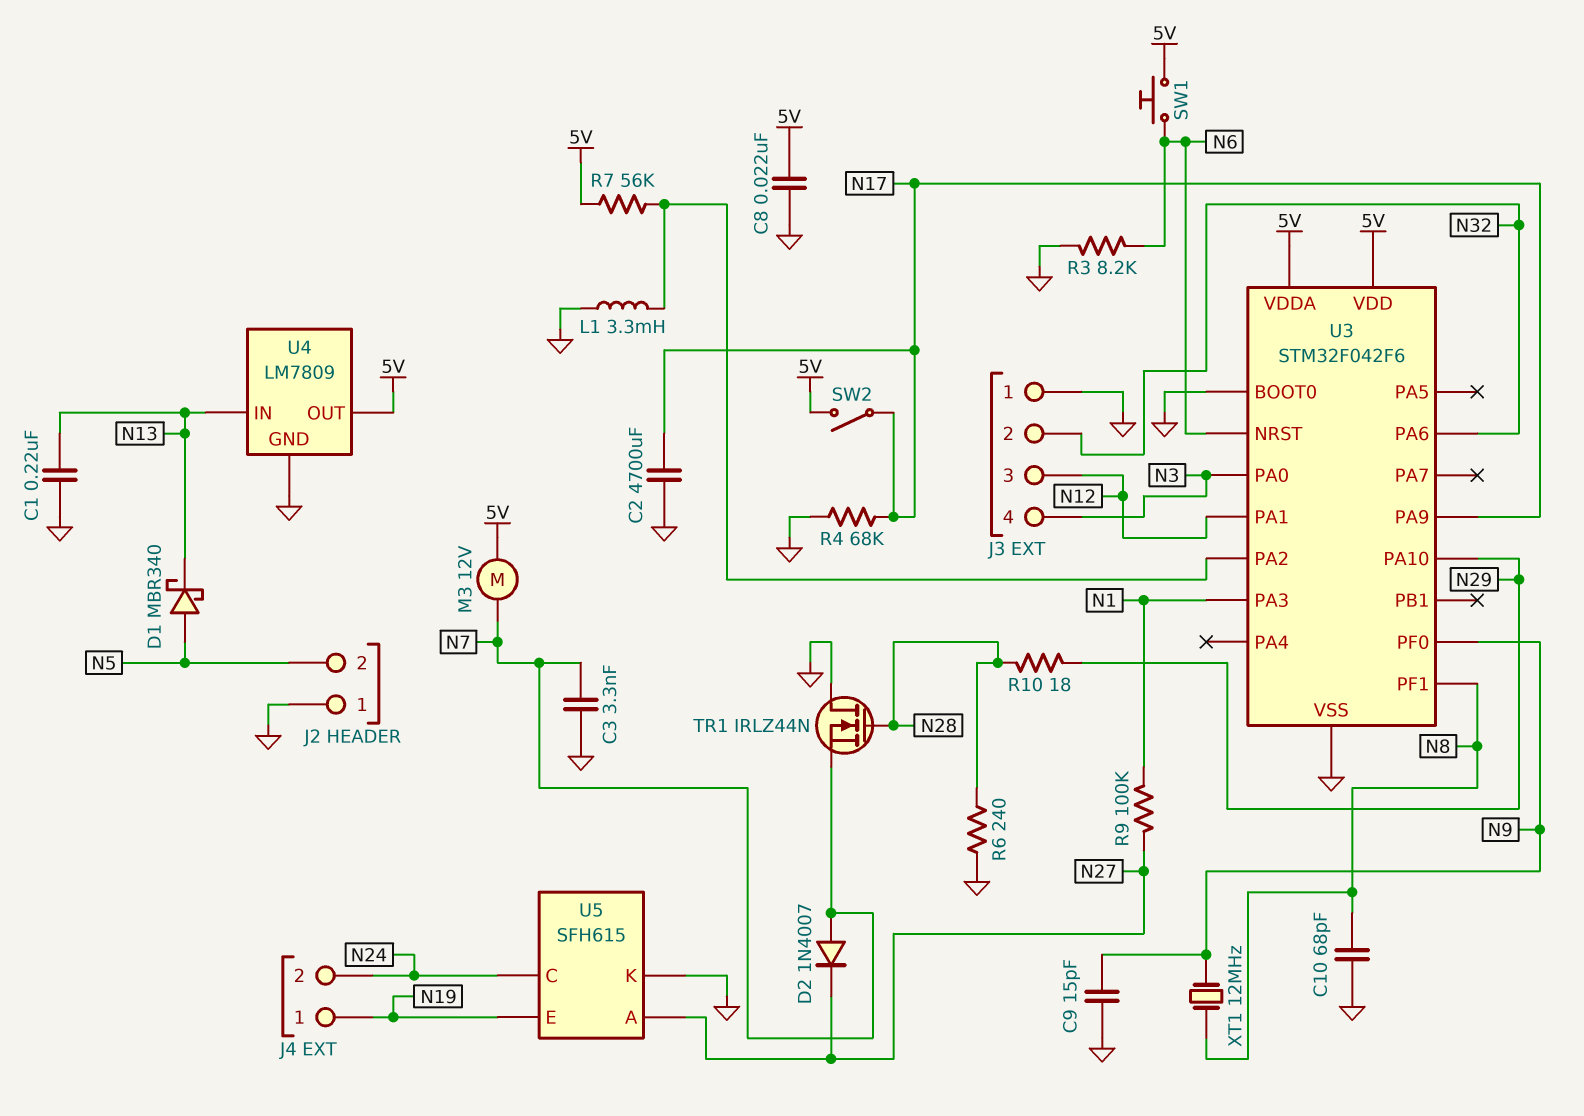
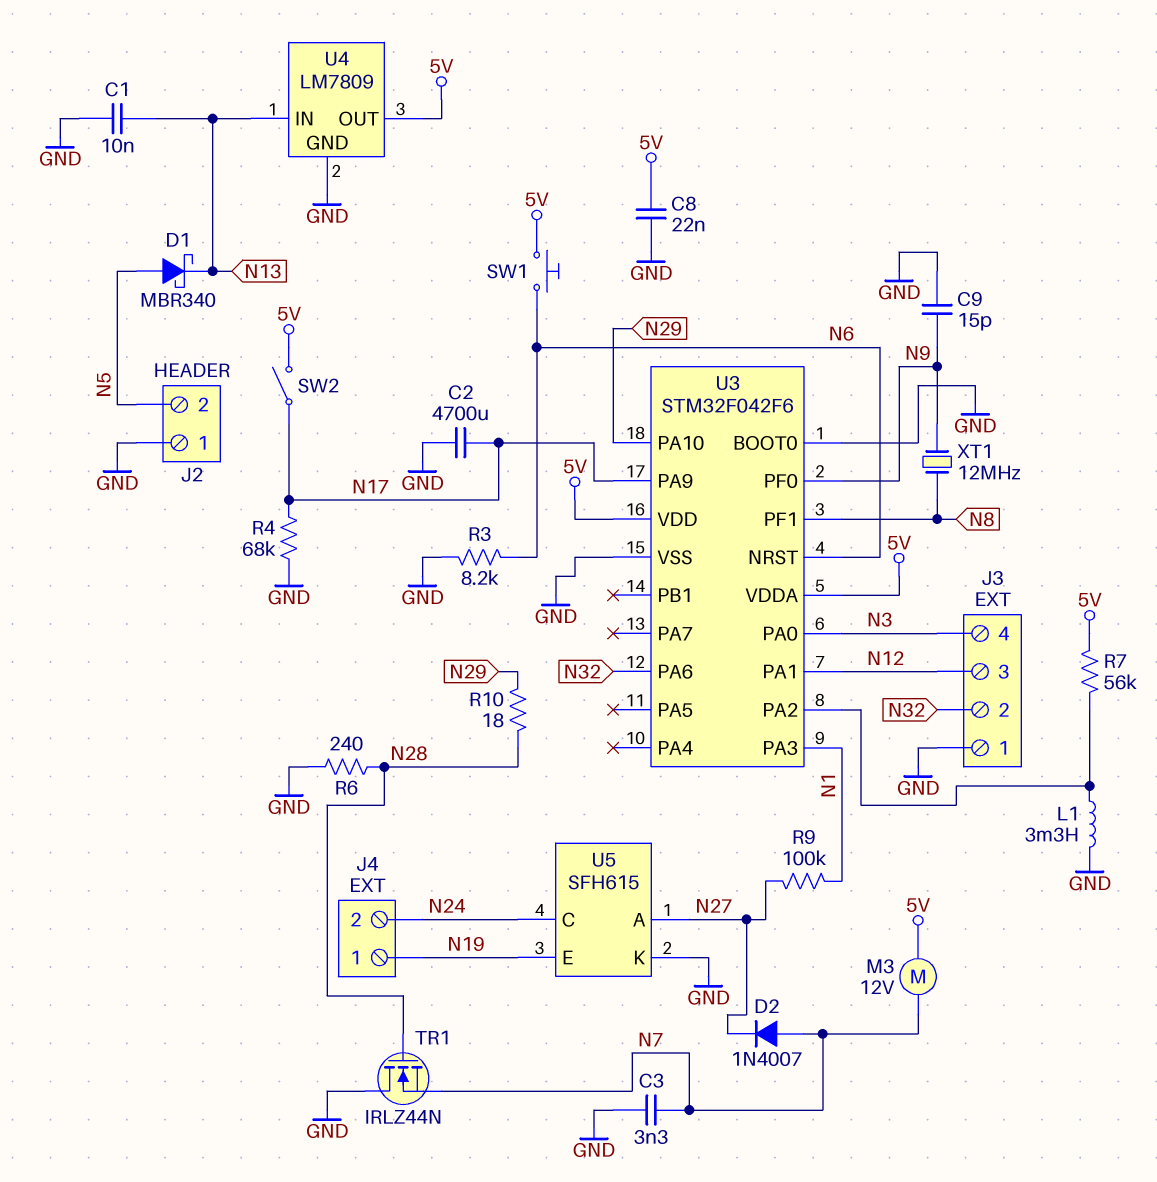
C1: 220nF (GND, N13) -> 10nF (GND, N13)
C10: 68pF (GND, N8) -> none

